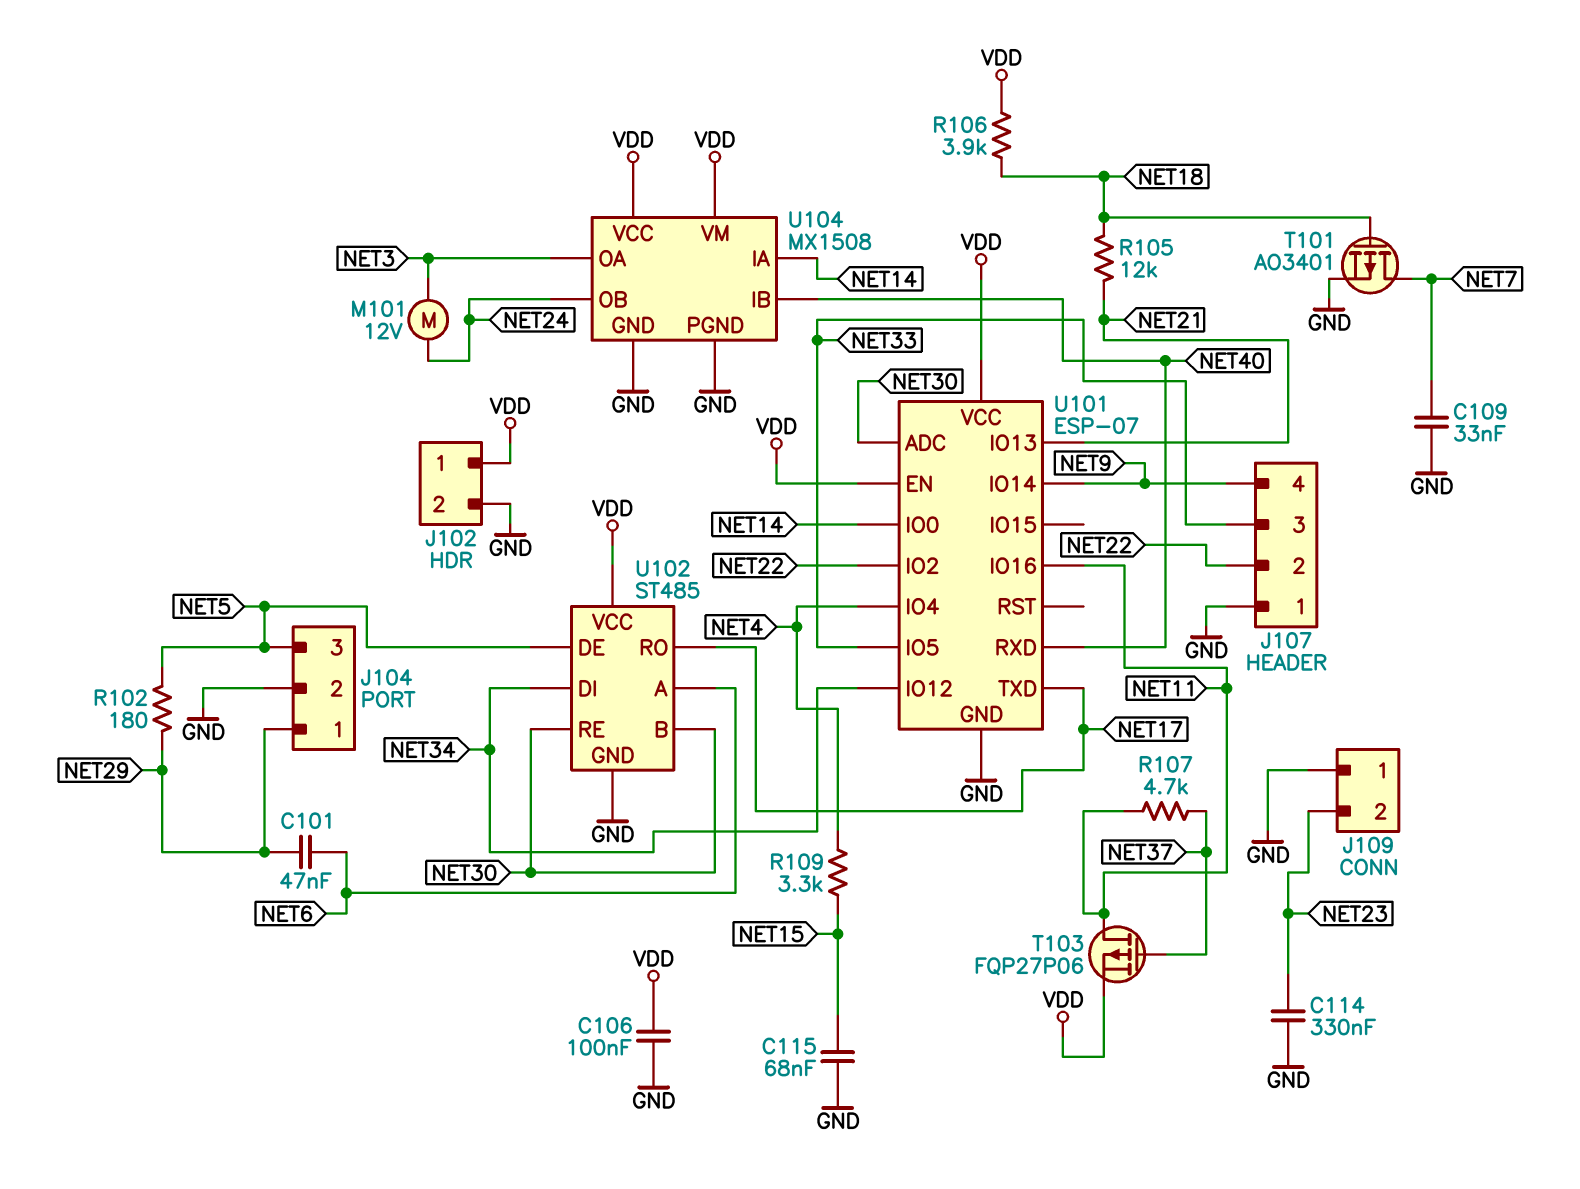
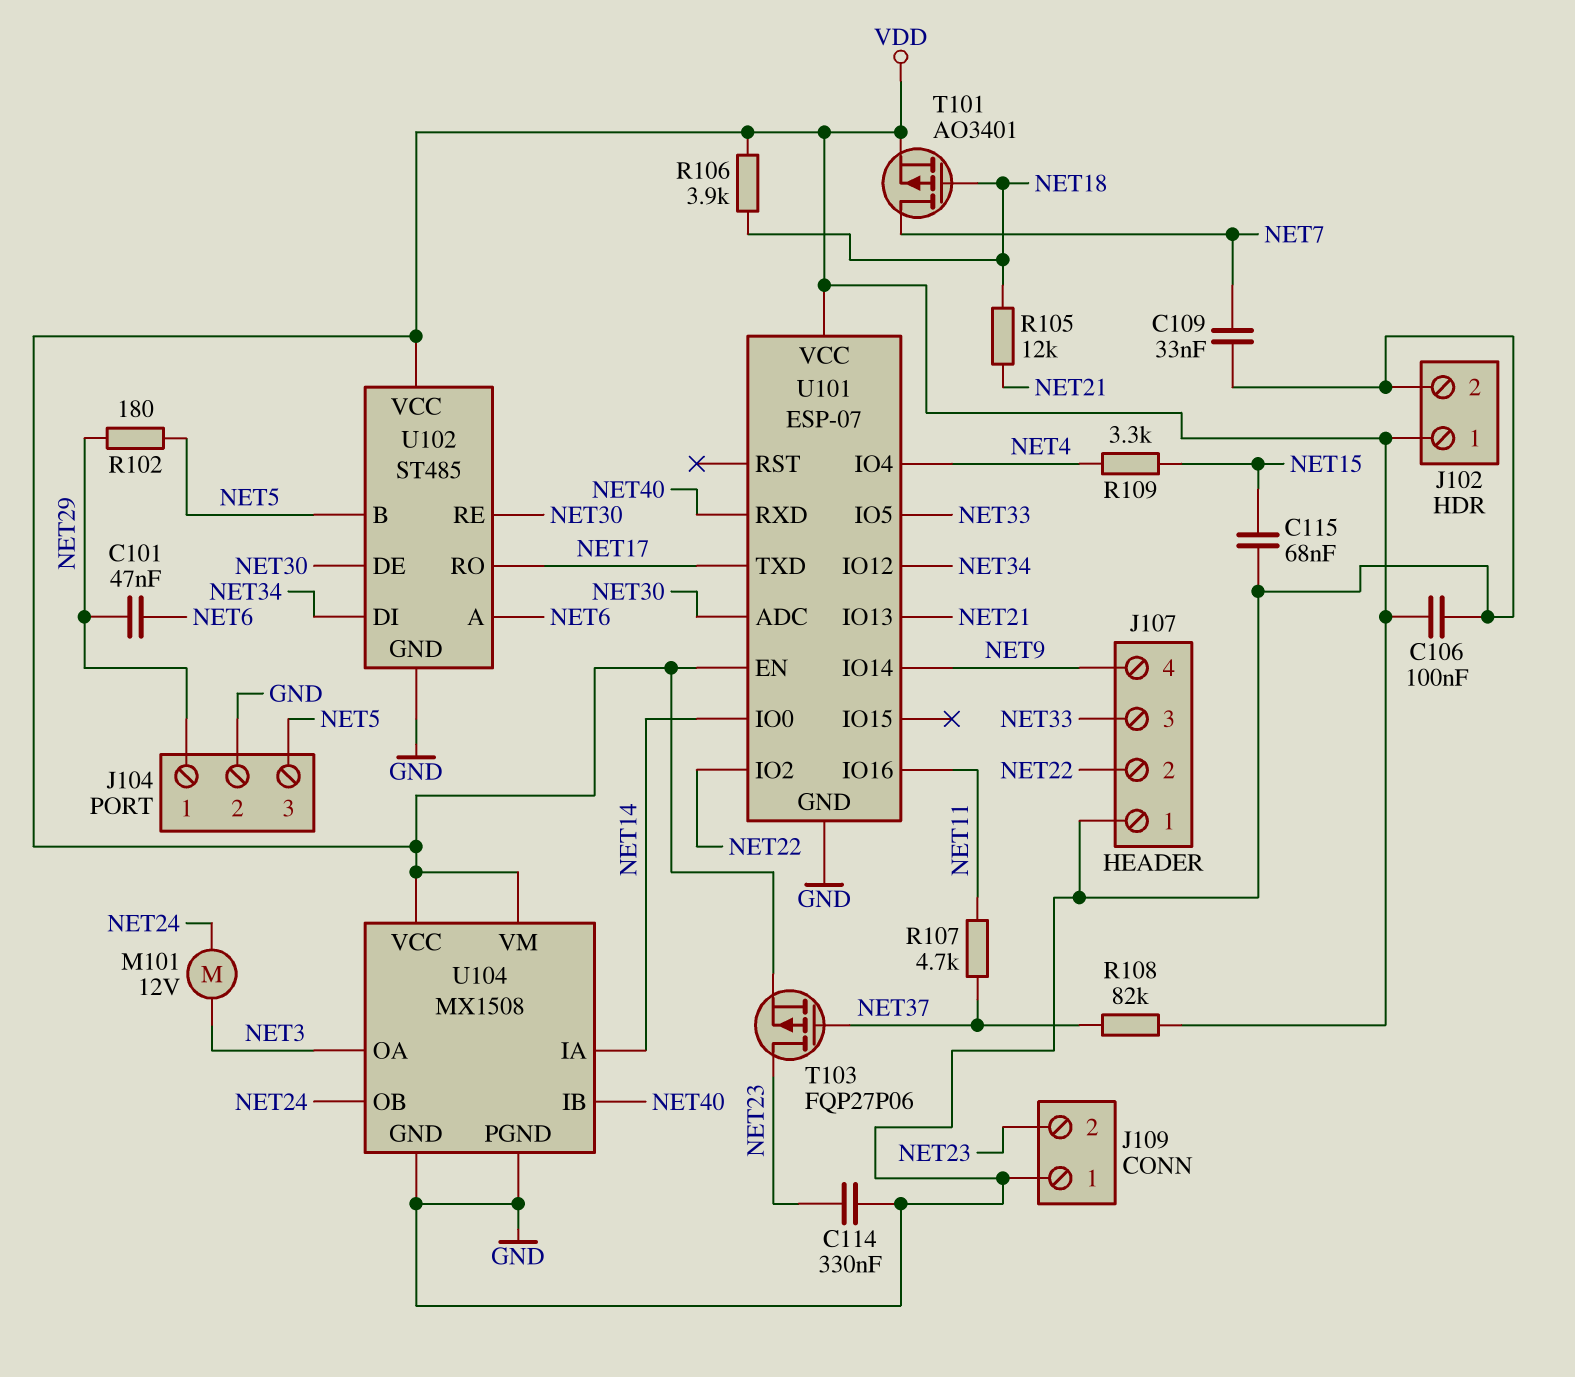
R108: none -> 82k (NET37, VDD)
T101: PMOS AO3401 (G NET18, D NET7, S GND) -> PMOS AO3401 (G NET18, D NET7, S VDD)
T103: PMOS FQP27P06 (G NET37, D NET11, S VDD) -> PMOS FQP27P06 (G NET37, D NET23, S VDD)
U102 pin B: NET30 -> NET5
U102 pin DE: NET5 -> NET30

